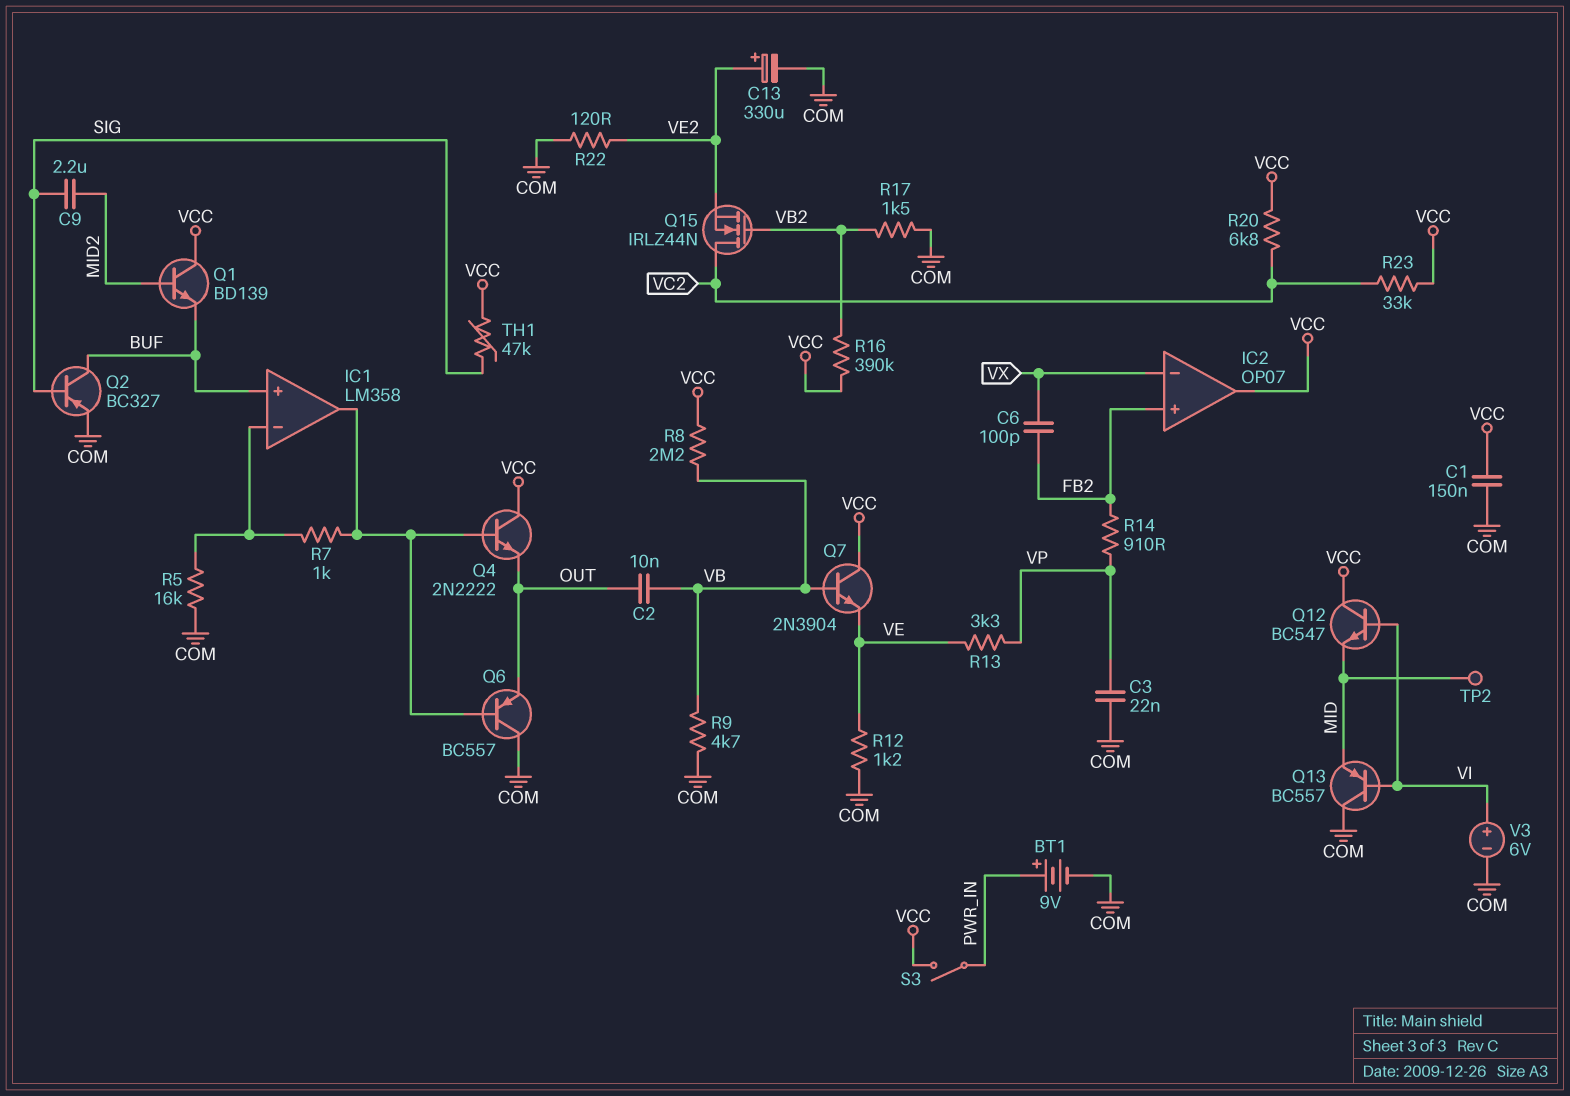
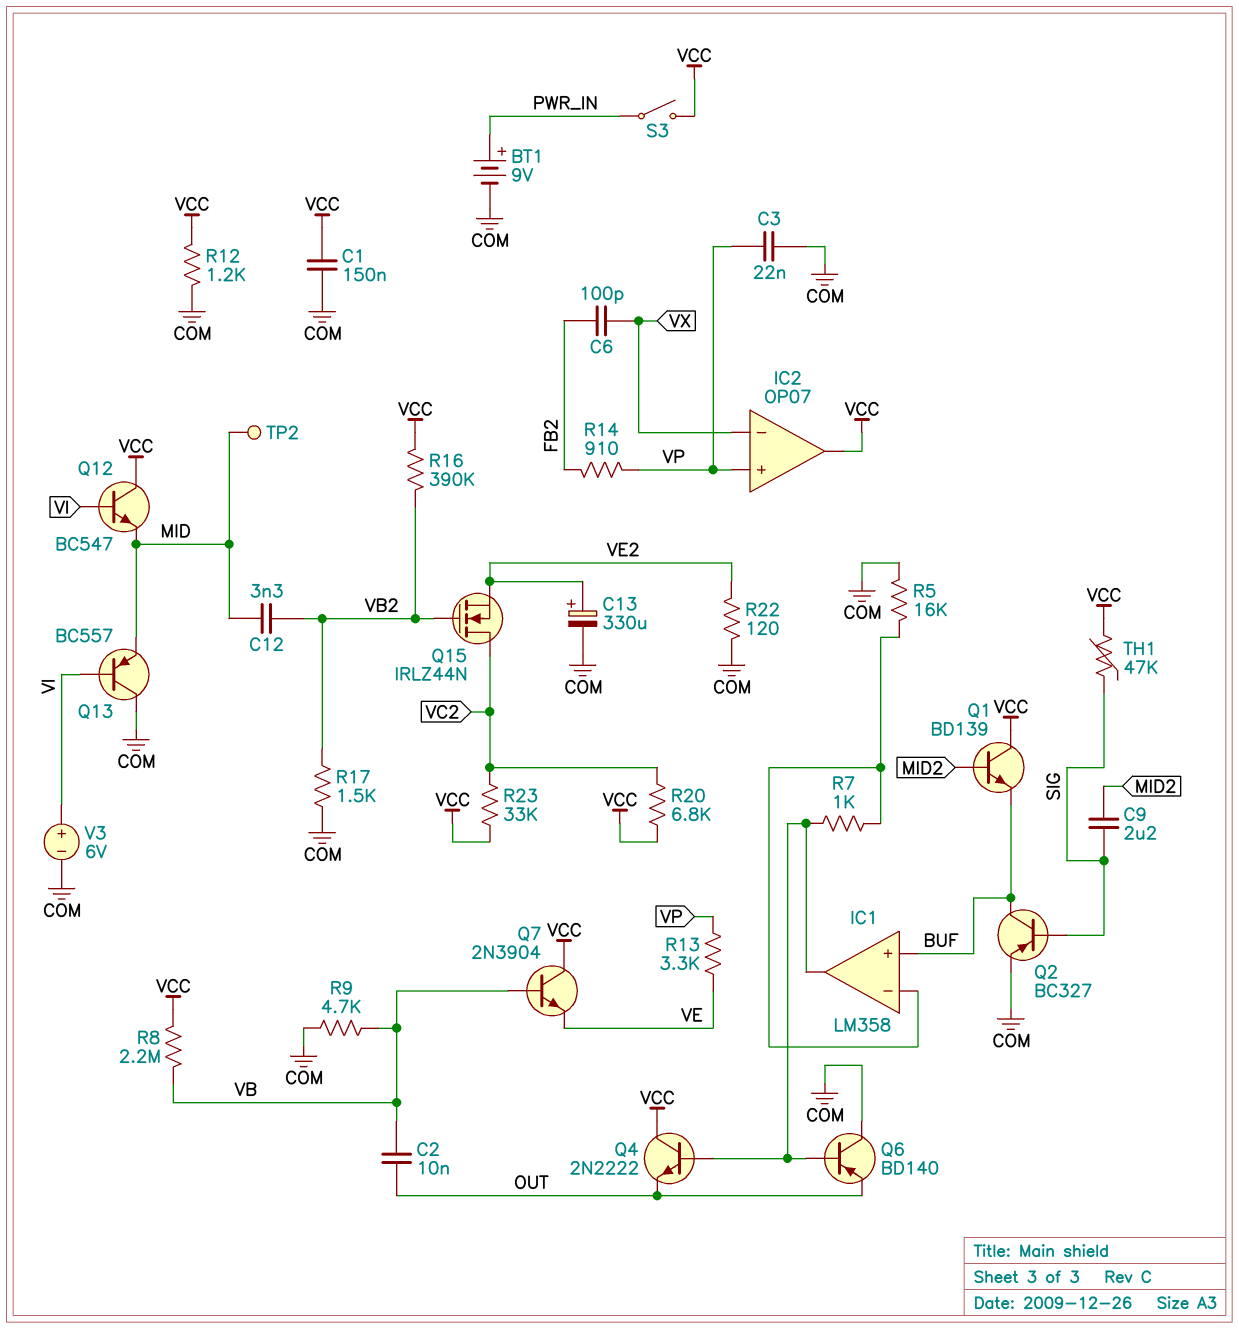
C12: none -> 3.3nF (MID, VB2)
IC2 pin in+: FB2 -> VP
Q6: PNP BC557 (B IC1/out, C COM, E OUT) -> PNP BD140 (B IC1/out, C COM, E OUT)
R12: 1.2k (COM, VE) -> 1.2k (COM, VCC)

